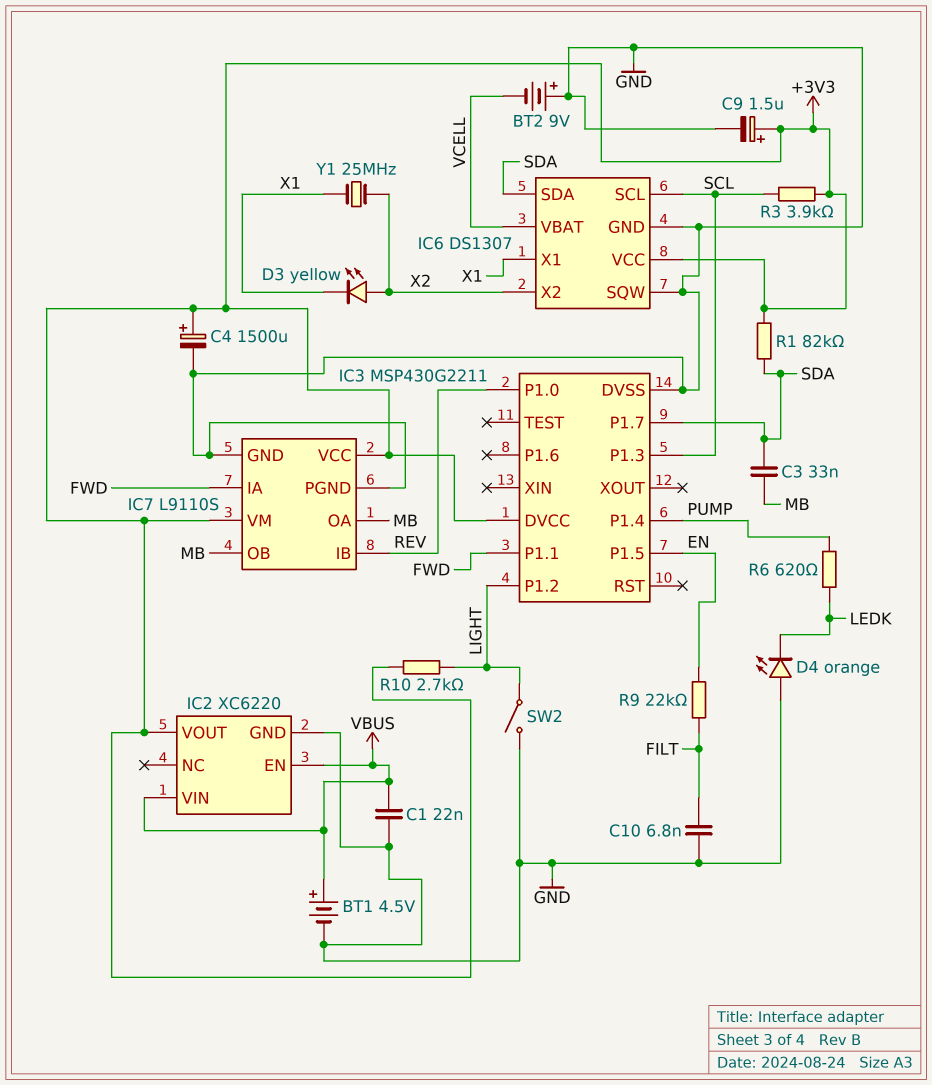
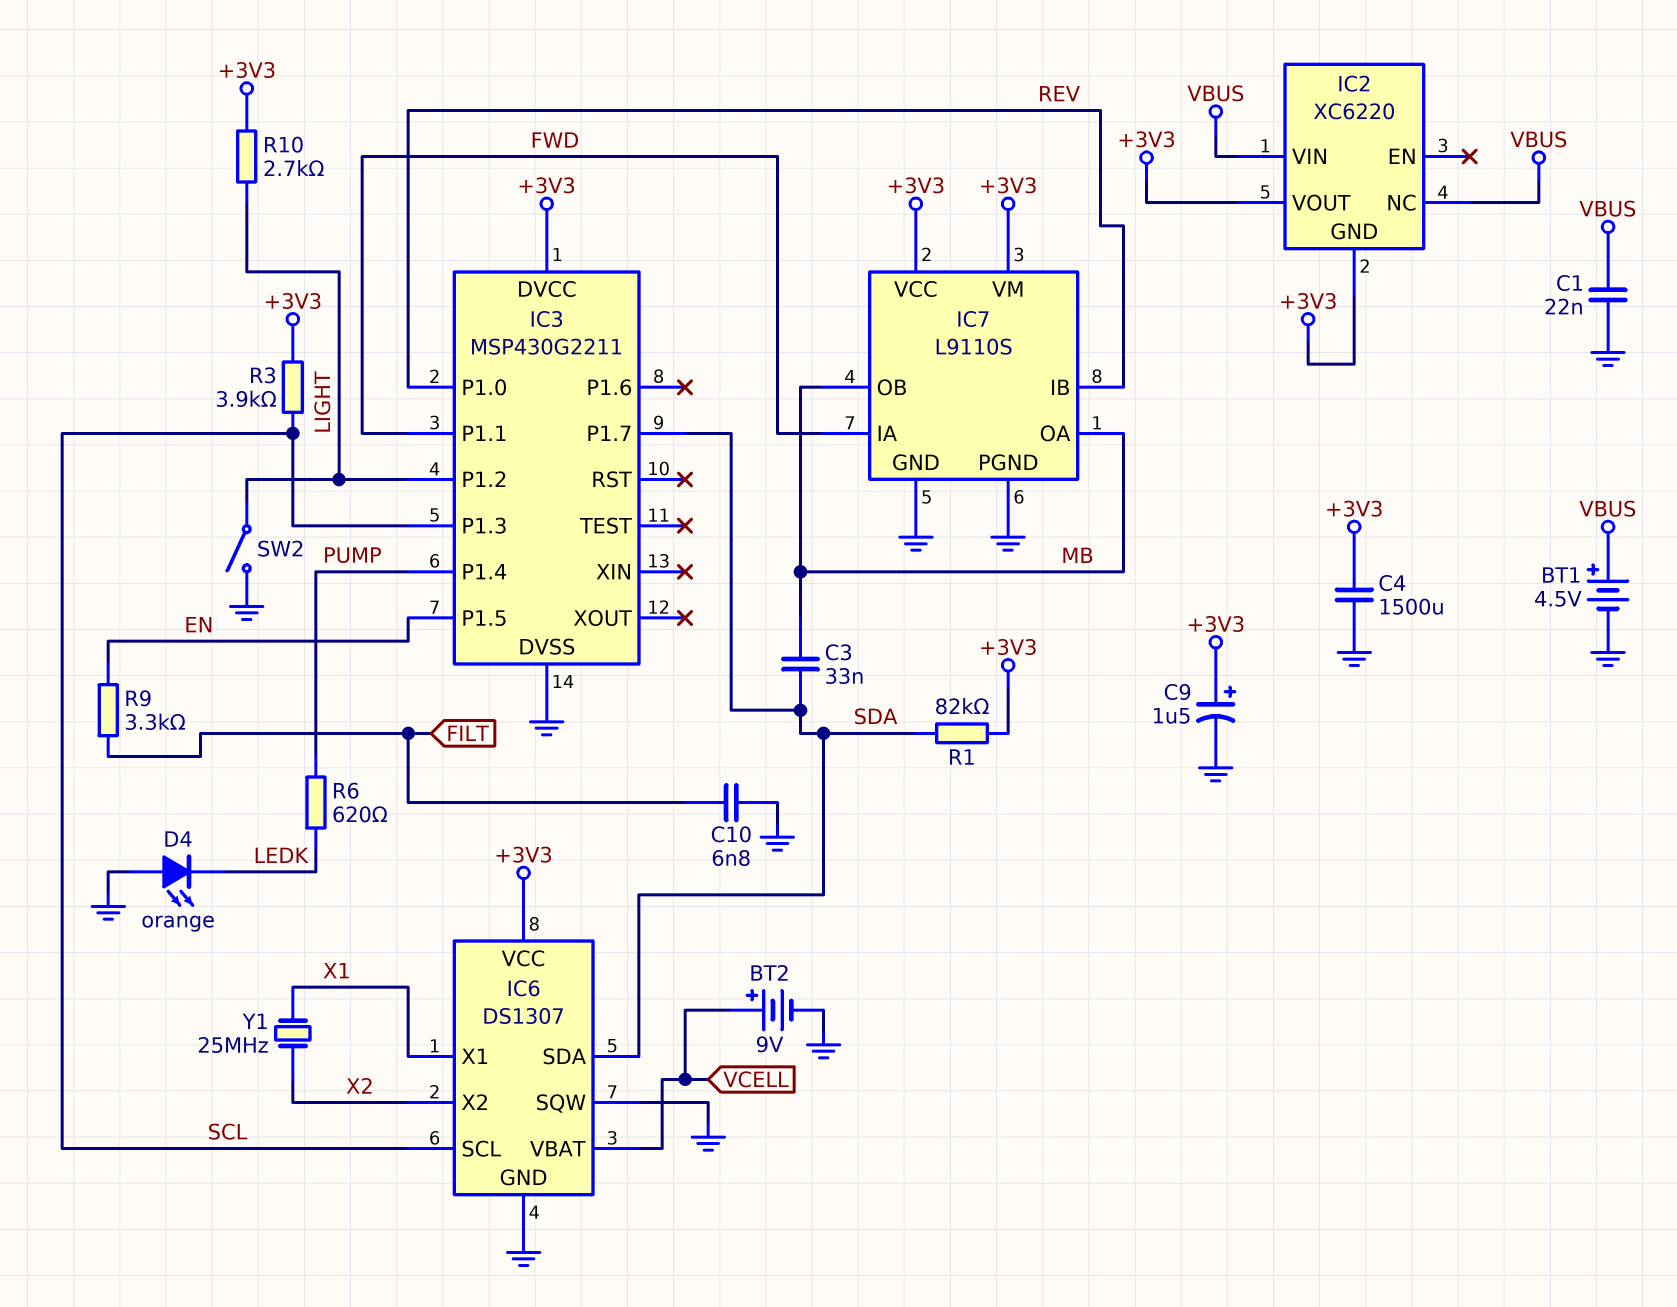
BT2: 9V (plus GND, minus VCELL) -> 9V (plus VCELL, minus GND)
C4: 1500uF (plus +3V3, minus GND) -> 1500uF (+3V3, GND)
D3: LED yellow (A X2, K X1) -> none
IC2 pin EN: VBUS -> none
IC2 pin GND: GND -> +3V3
IC2 pin NC: none -> VBUS
R9: 22k (EN, FILT) -> 3.3k (EN, FILT)

